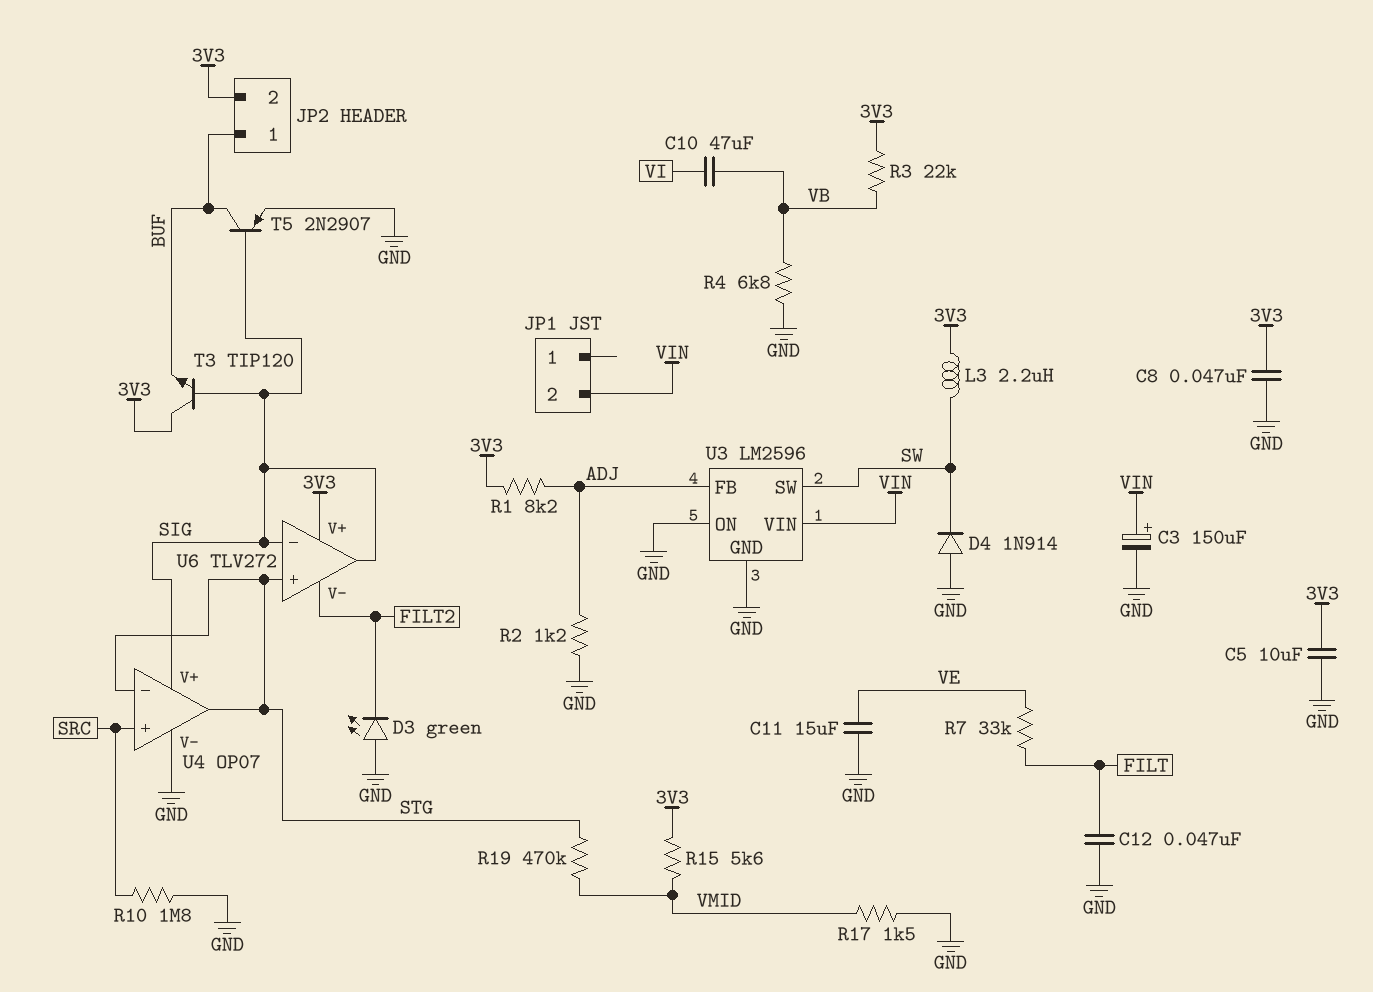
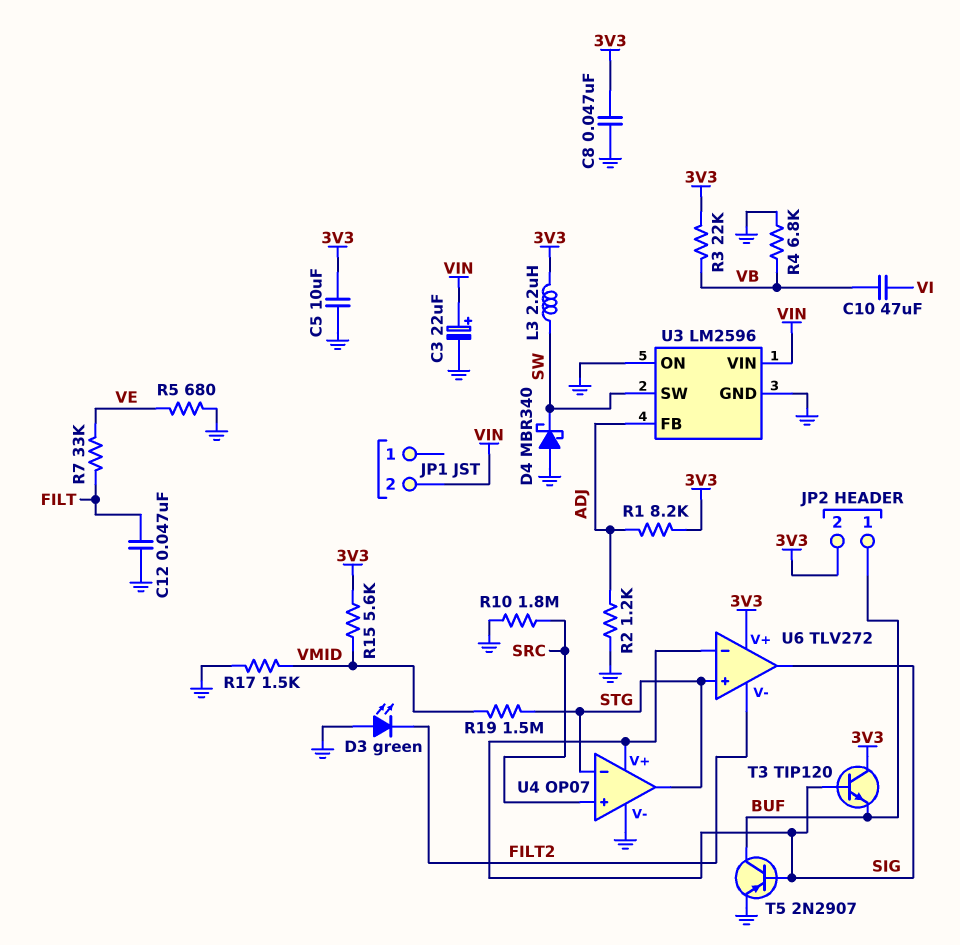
C3: 150uF (plus VIN, minus GND) -> 22uF (plus VIN, minus GND)
C11: 15uF (GND, VE) -> none
D4: diode 1N914 (A GND, K SW) -> schottky MBR340 (A GND, K SW)
R5: none -> 680 (GND, VE)
R19: 470k (STG, VMID) -> 1.5M (STG, VMID)

